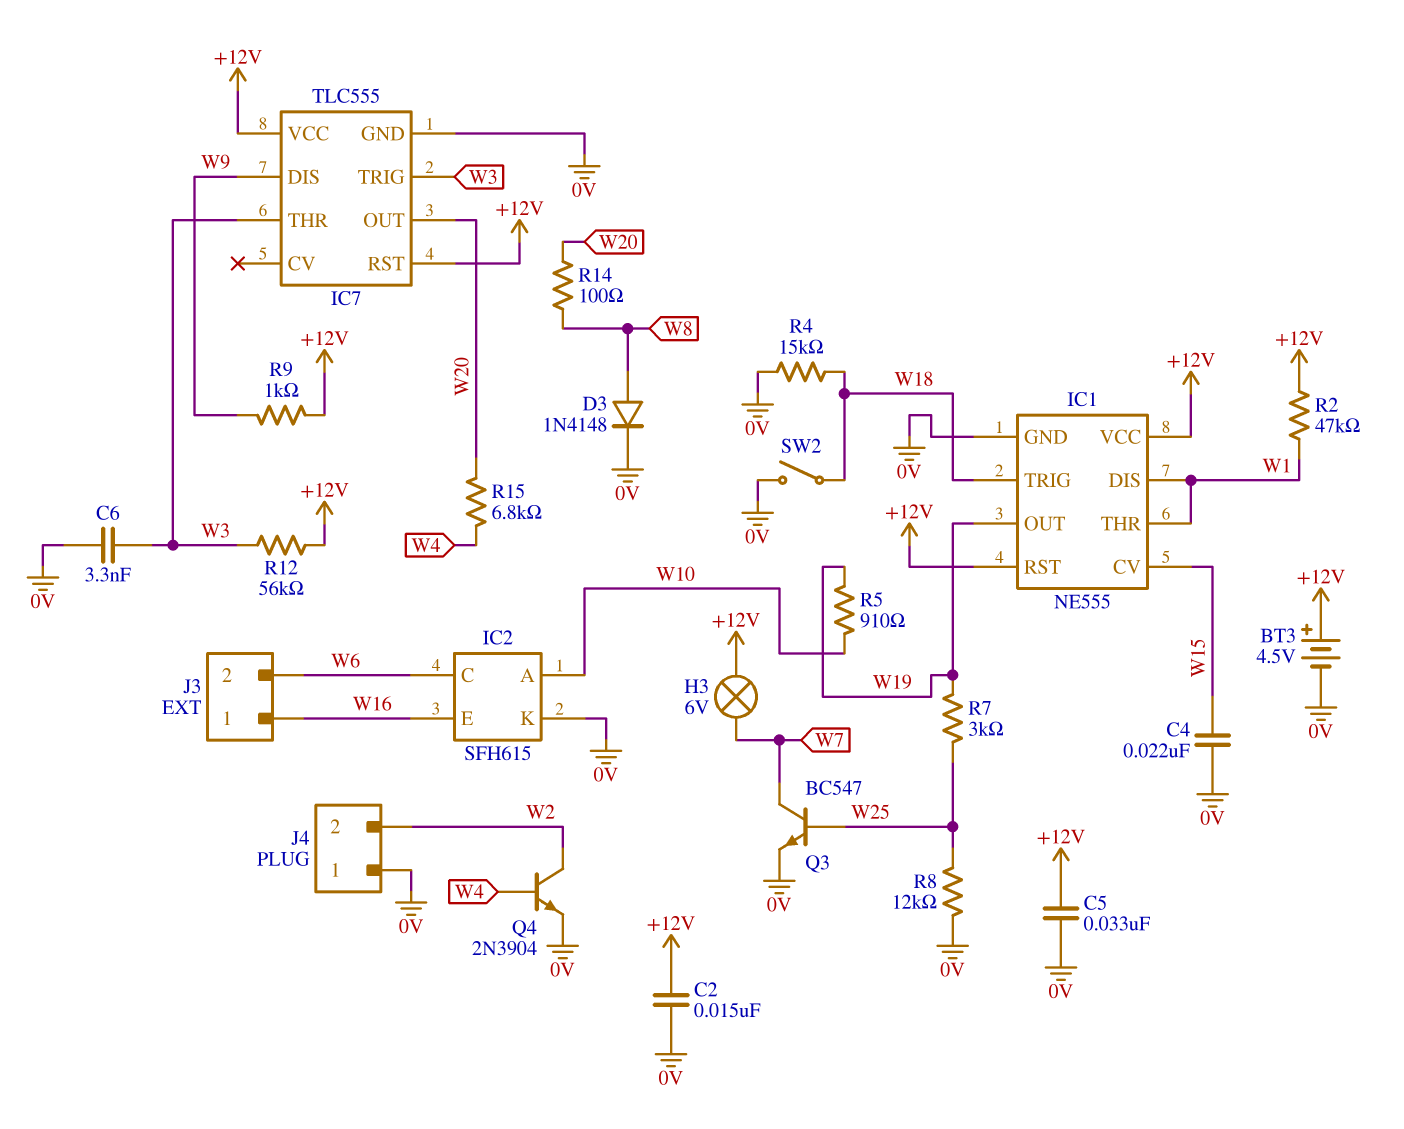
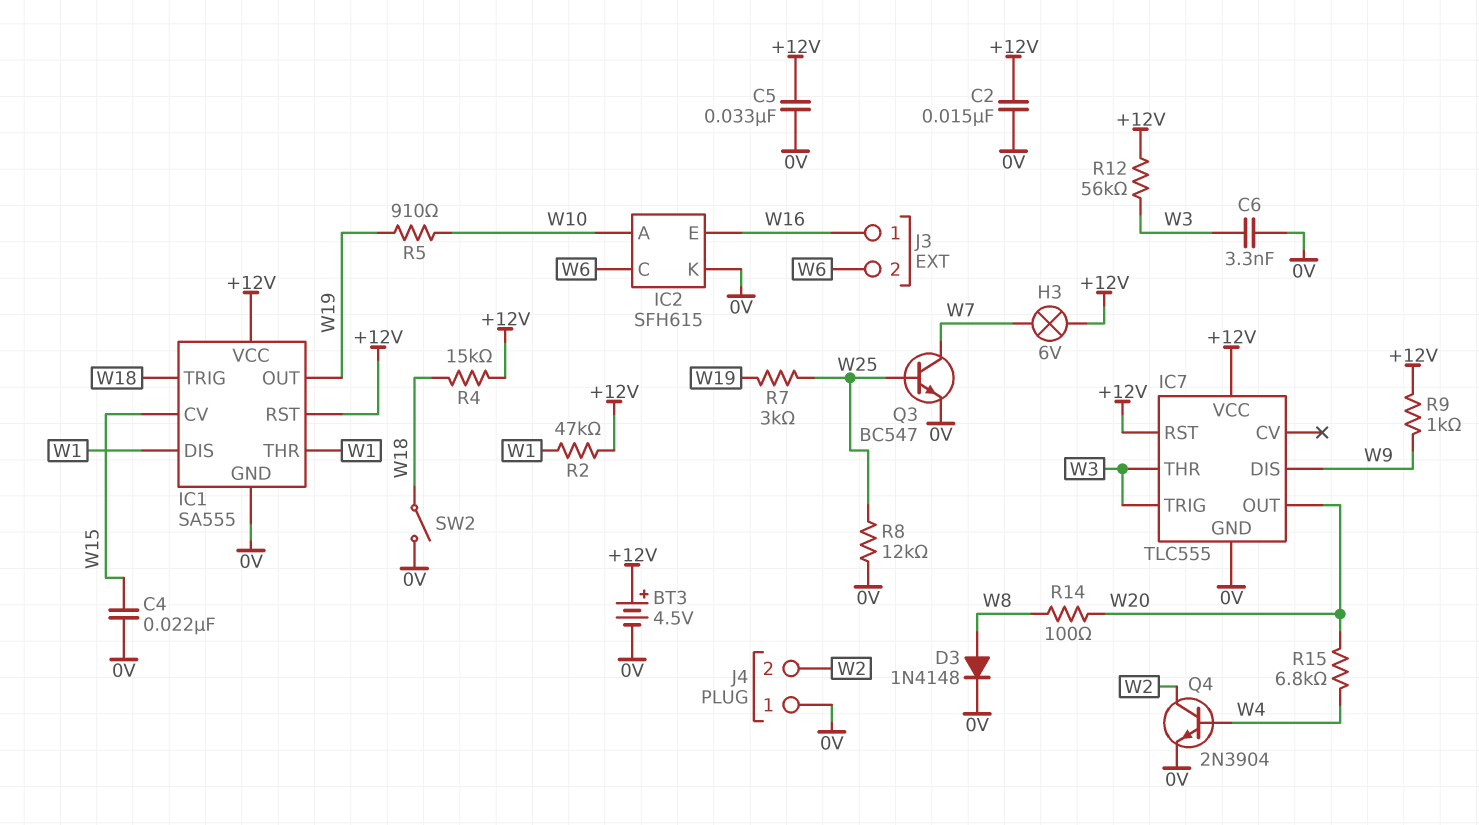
IC1: NE555 -> SA555
R4: 15k (0V, W18) -> 15k (+12V, W18)

